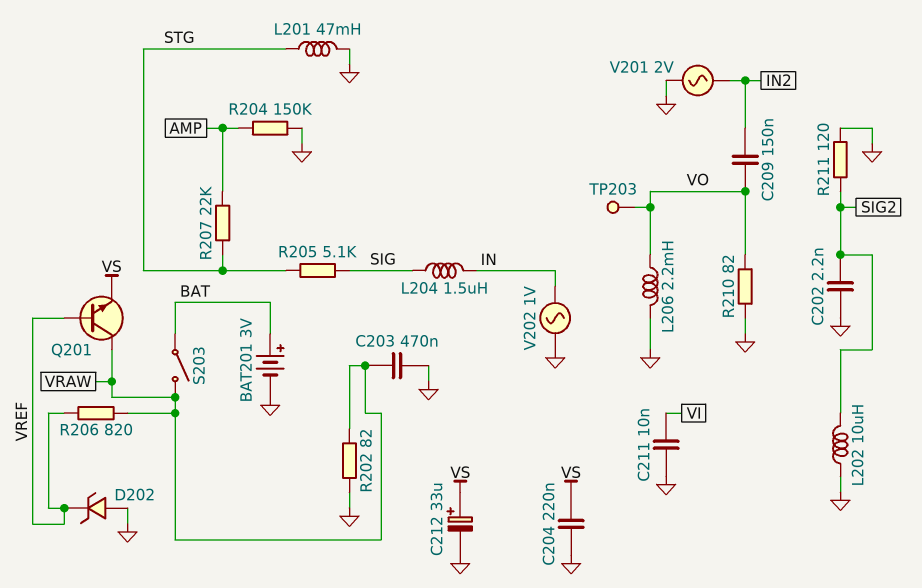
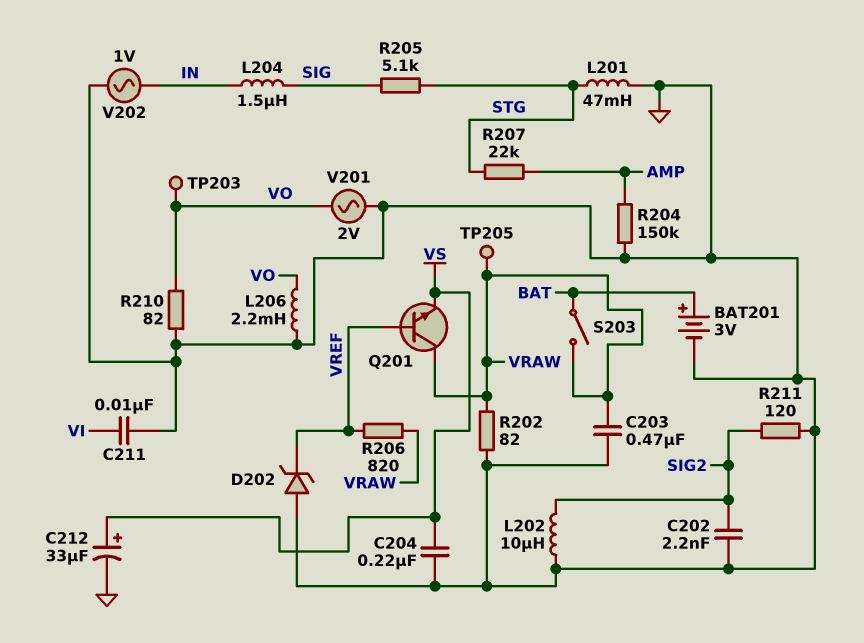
C209: 150nF (IN2, VO) -> none
TP205: none -> test point (VRAW)
V201: AC 2V (GND, IN2) -> AC 2V (GND, VO)

